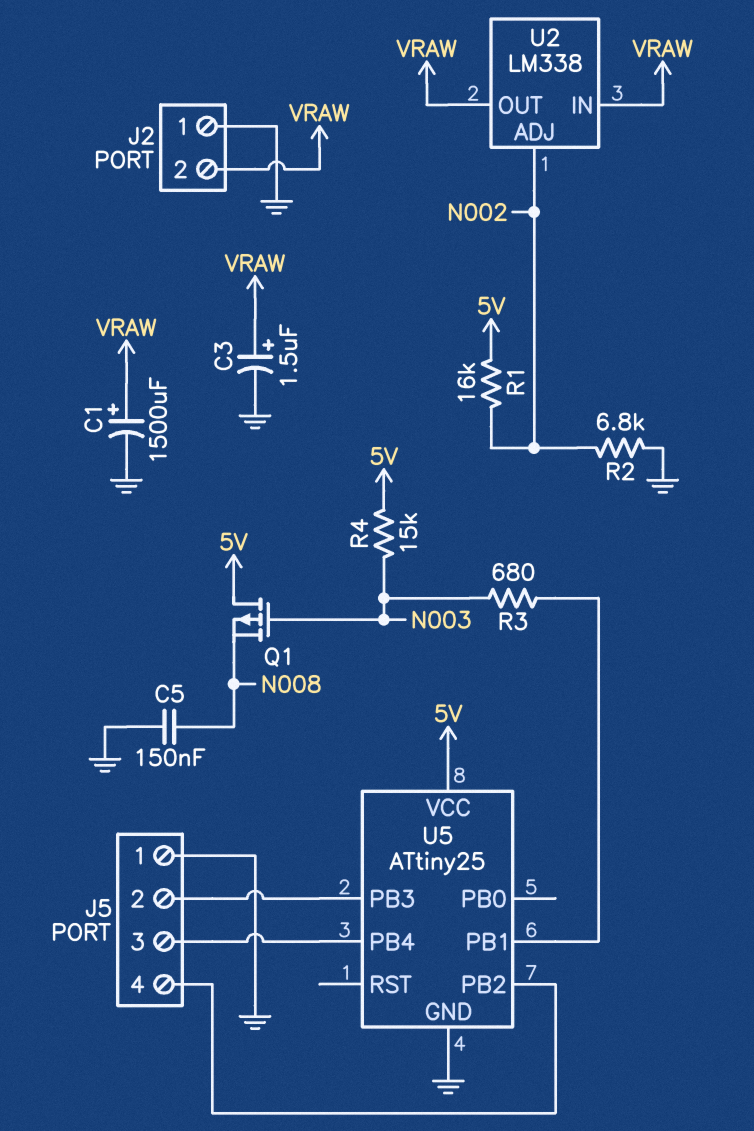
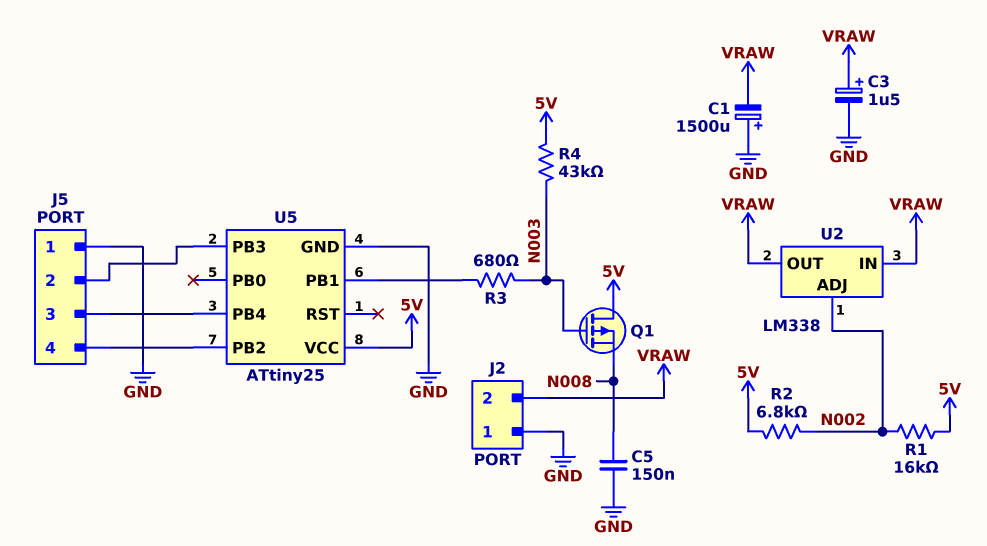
C1: 1500uF (plus VRAW, minus GND) -> 1500uF (plus GND, minus VRAW)
R2: 6.8k (GND, N002) -> 6.8k (5V, N002)
R4: 15k (5V, N003) -> 43k (5V, N003)

